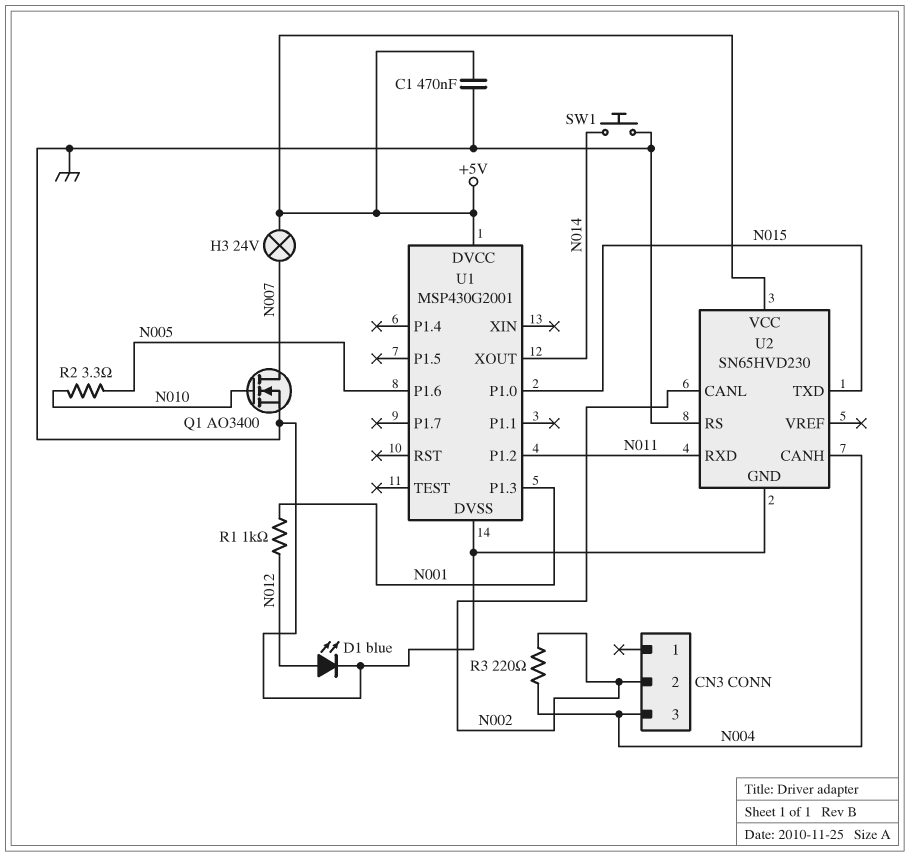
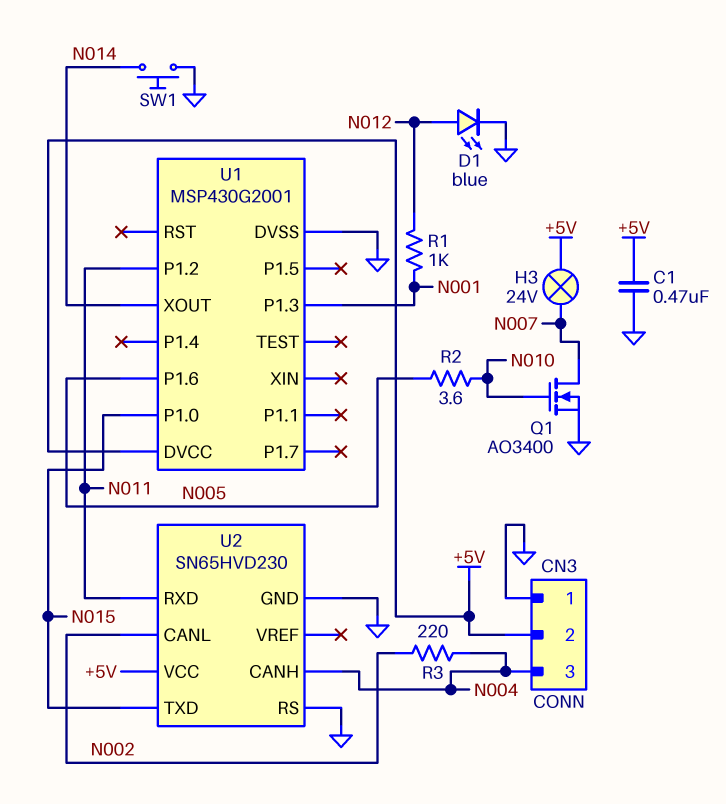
CN3 pin 1: none -> GND
CN3 pin 2: N002 -> +5V
R2: 3.3 (N005, N010) -> 3.6 (N005, N010)

